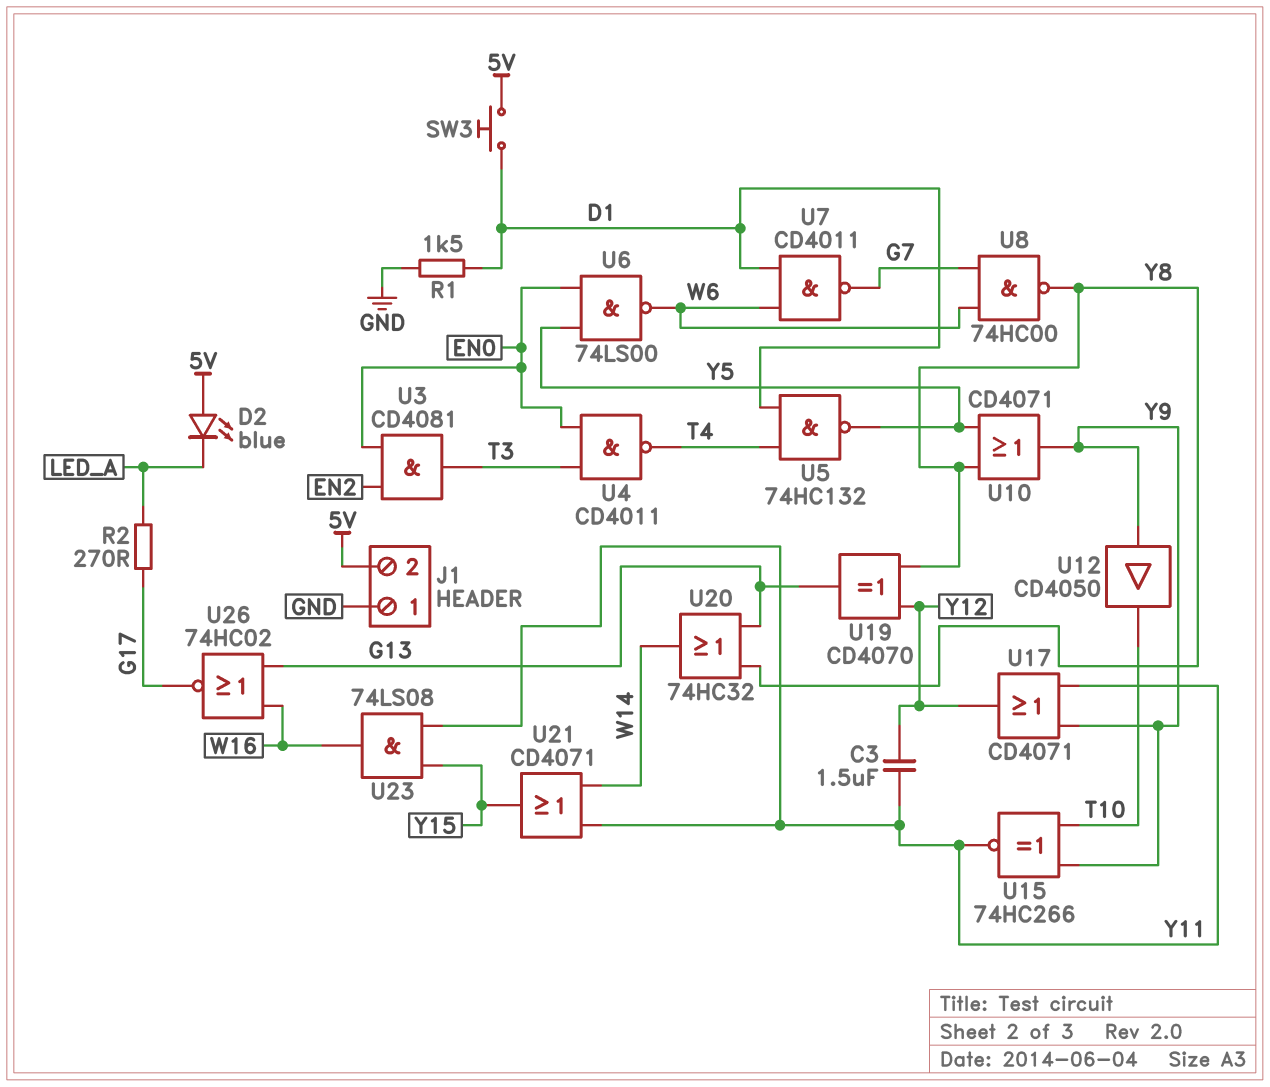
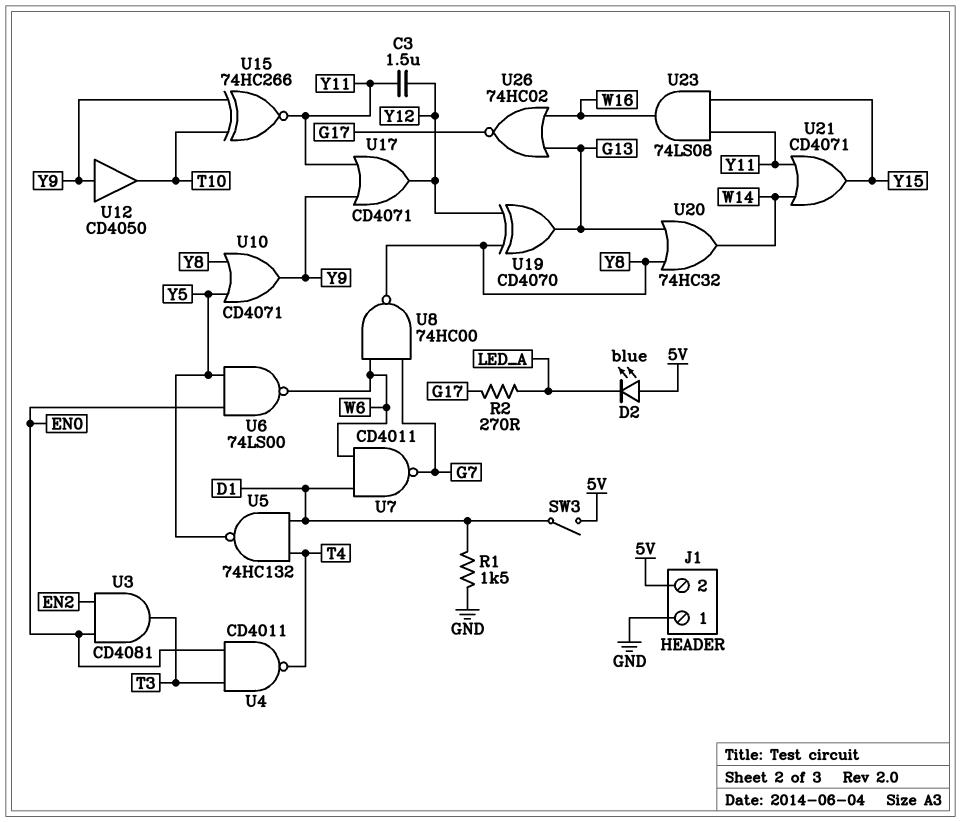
SW3: button (5V, D1) -> switch (5V, D1)

